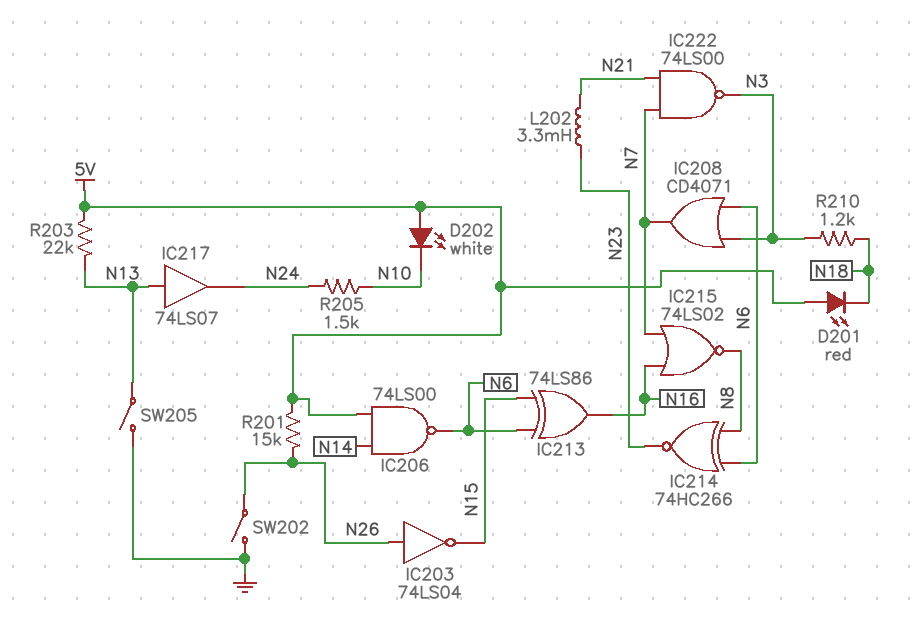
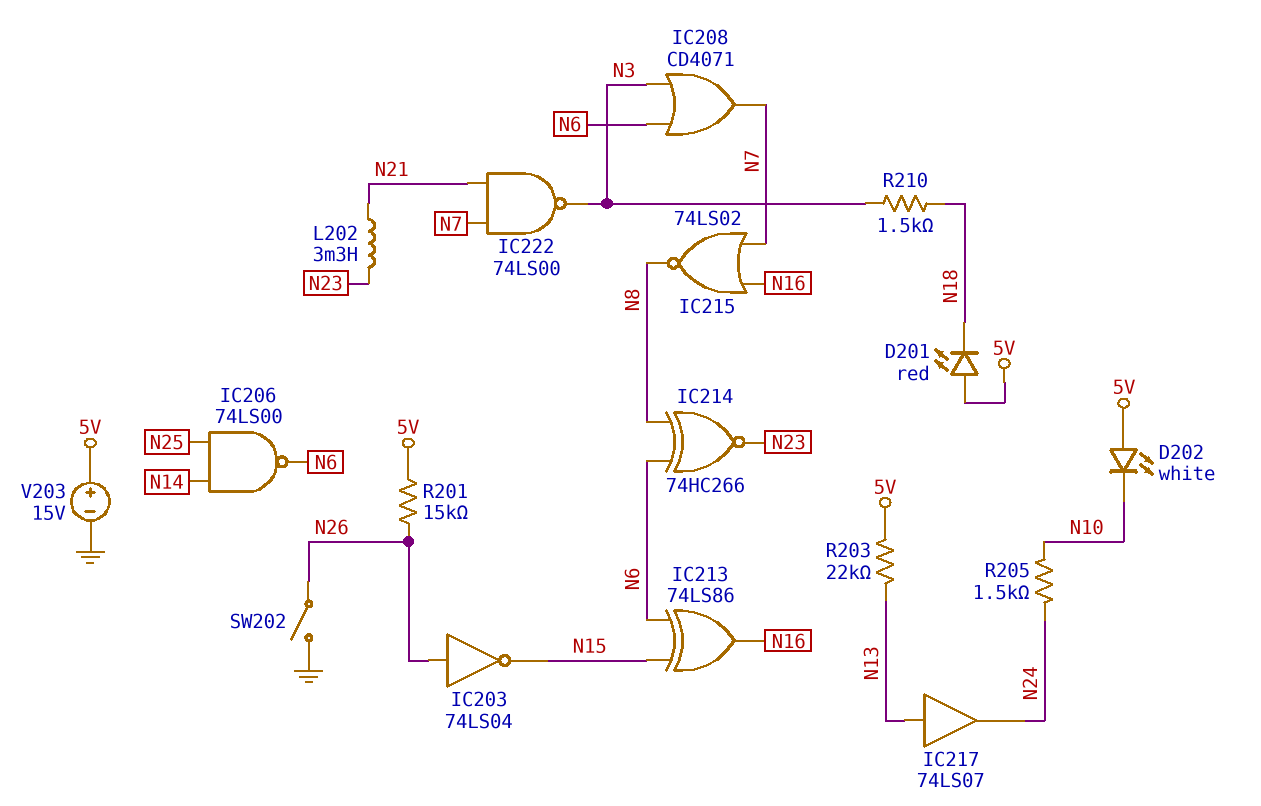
IC206: NAND 74LS00 (in 5V, in N14, out N6) -> NAND 74LS00 (in N14, in N25, out N6)
R210: 1.2k (N3, N18) -> 1.5k (N3, N18)
SW205: switch (GND, N13) -> none
V203: none -> 15V (plus 5V, minus GND)

